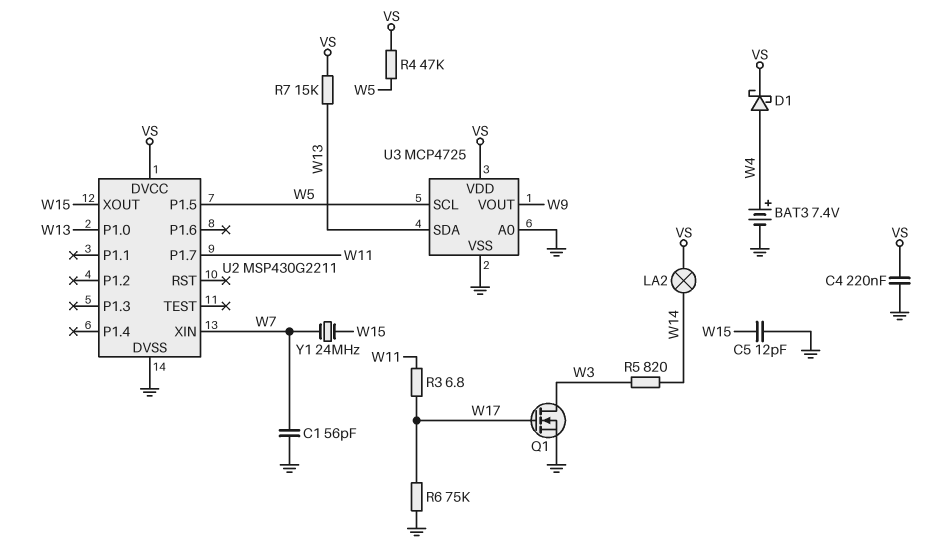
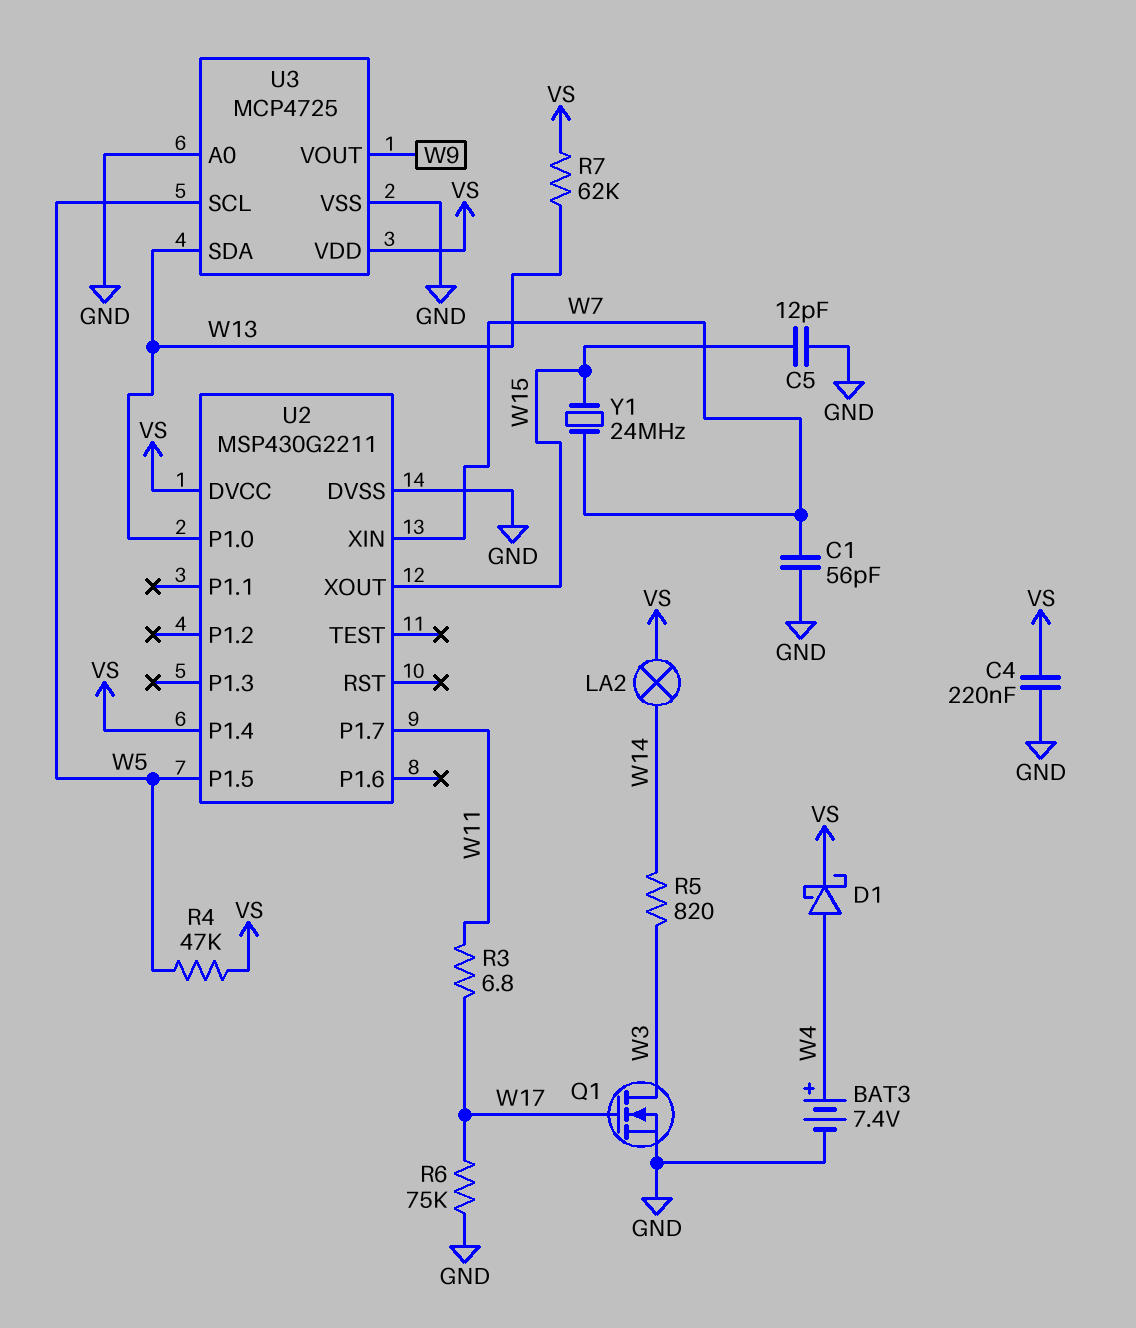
R7: 15k (VS, W13) -> 62k (VS, W13)
U2 pin P1.4: none -> VS

